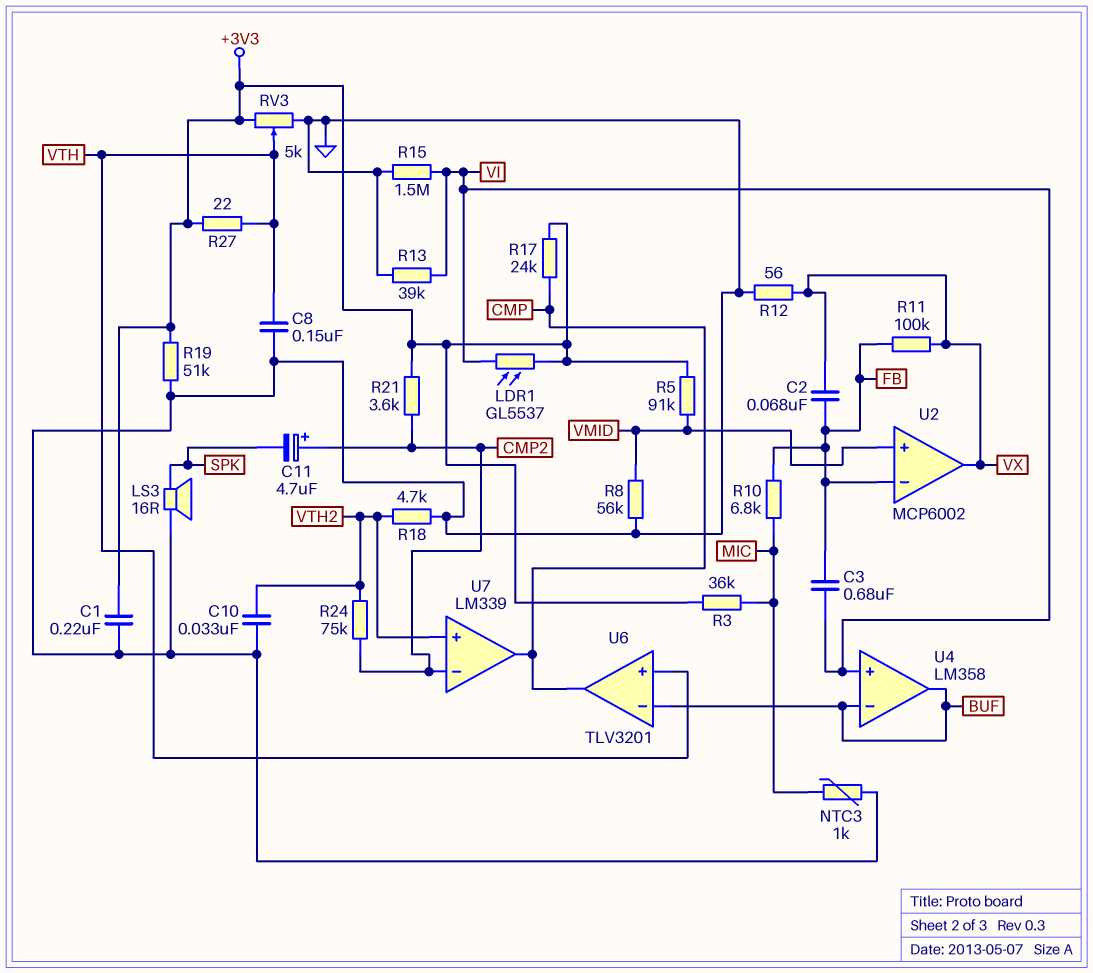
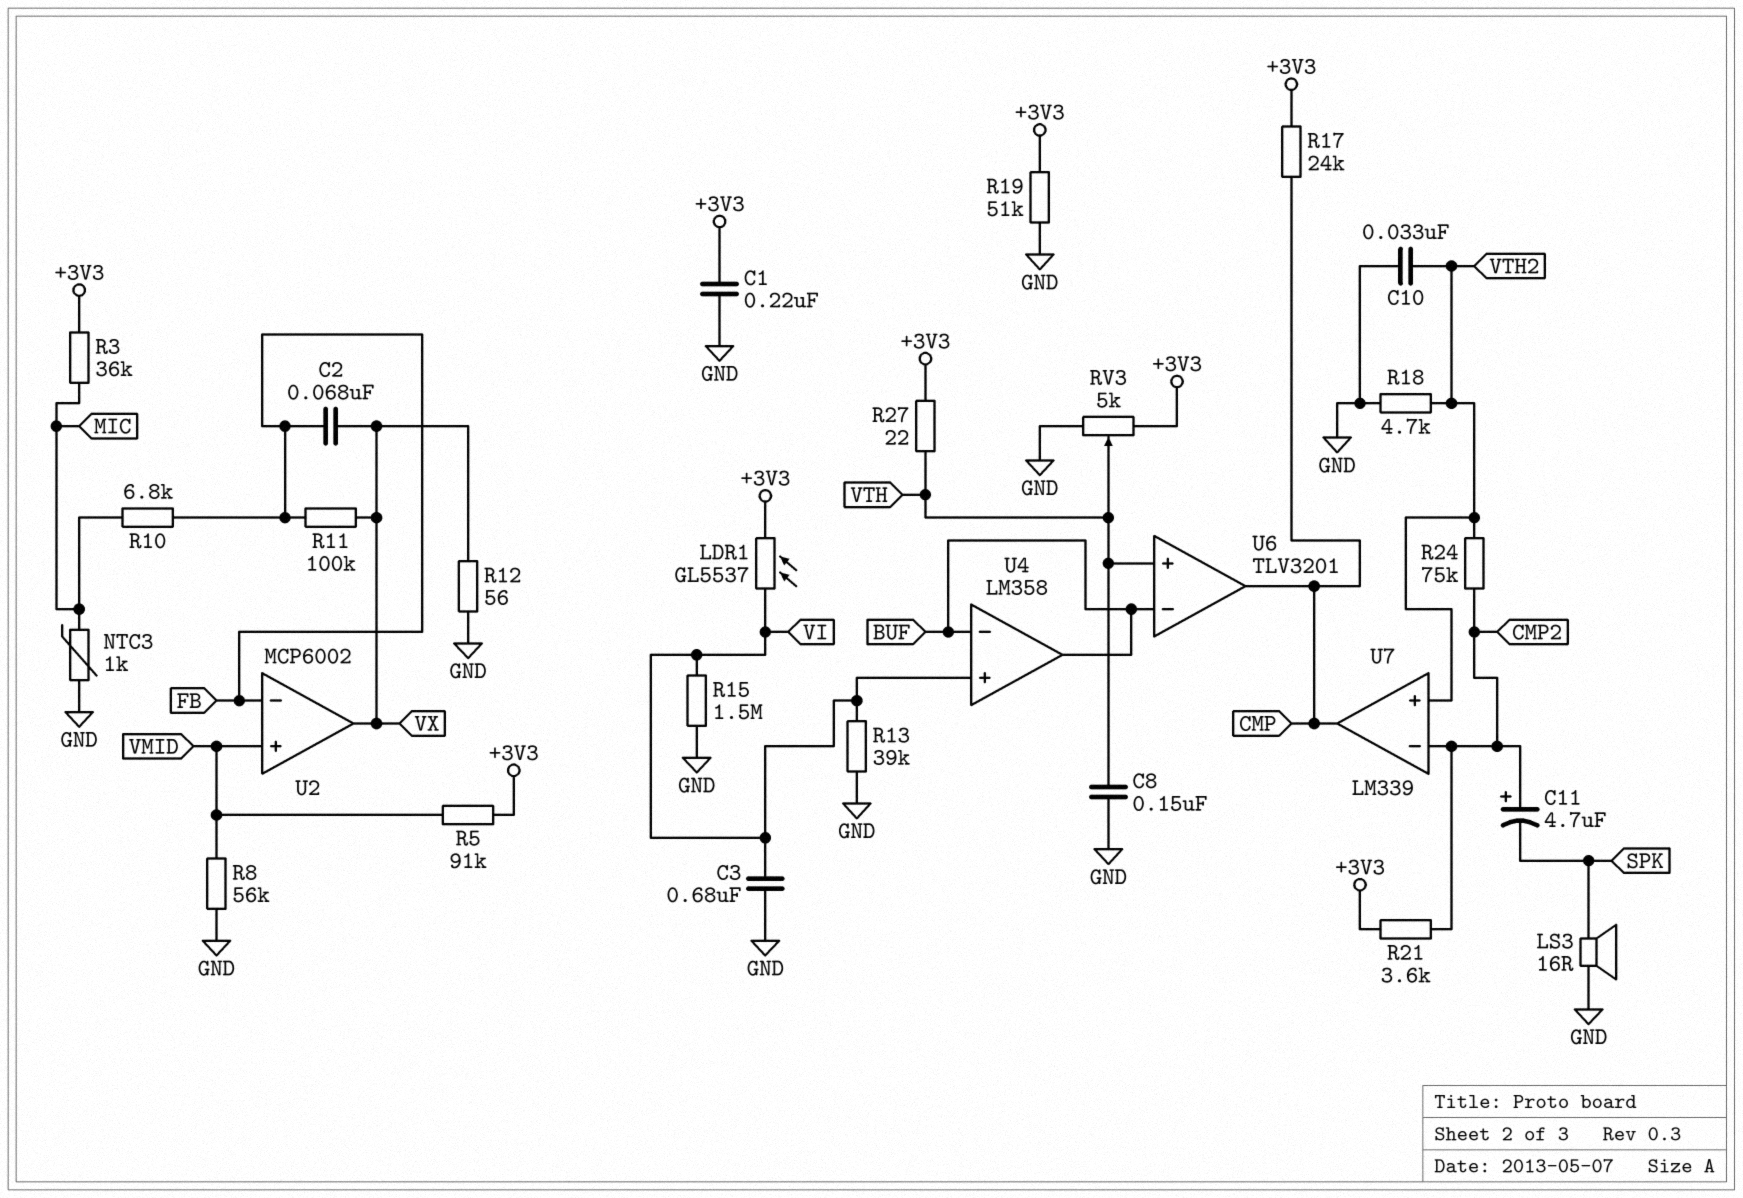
C3: 680nF (FB, VI) -> 680nF (GND, VI)

